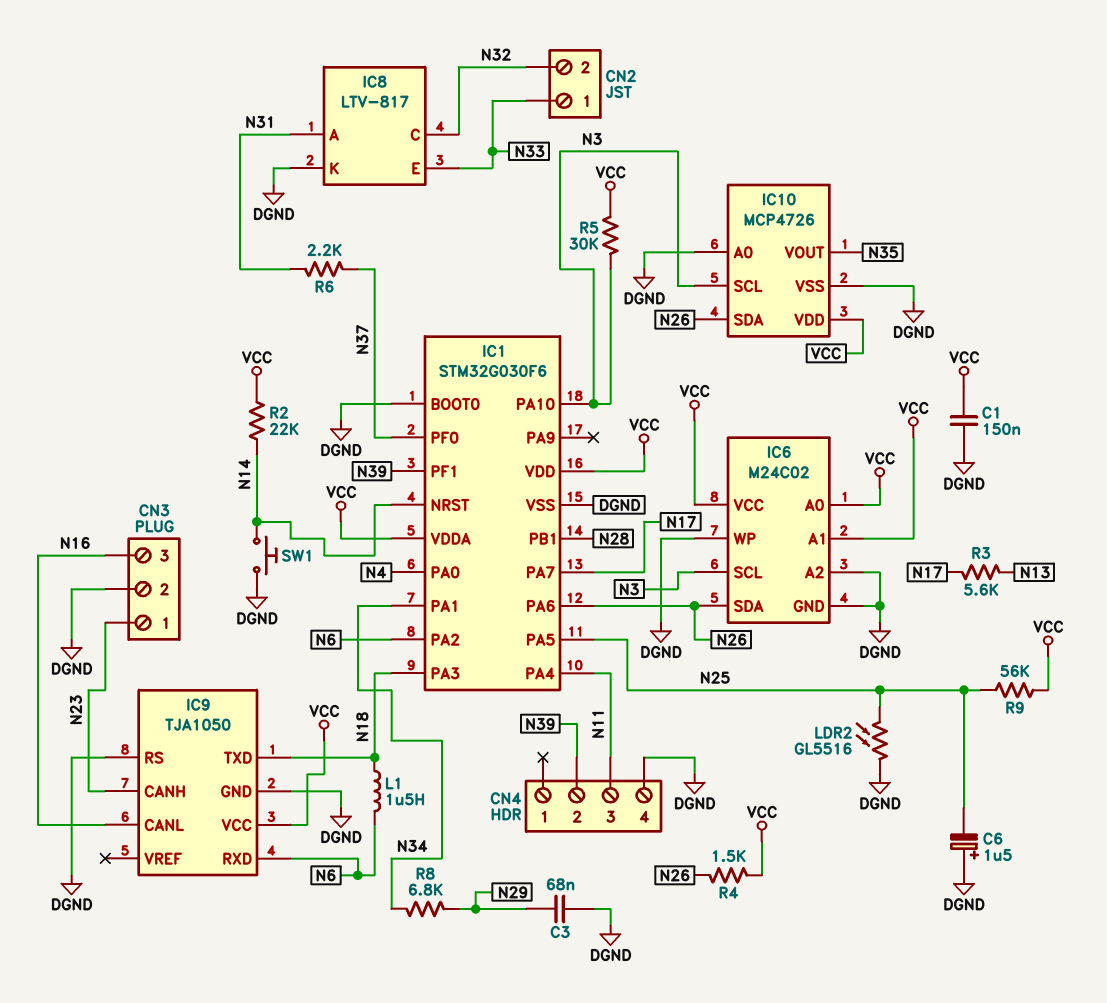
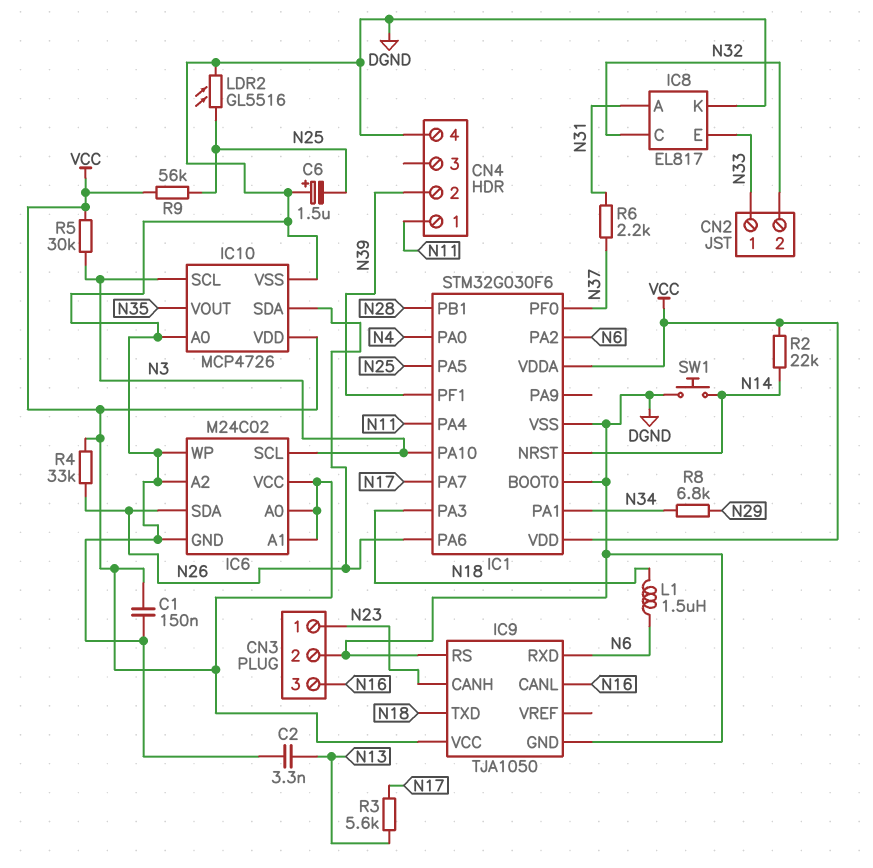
C2: none -> 3.3nF (DGND, N13)
C3: 68nF (DGND, N29) -> none
CN4 pin 1: none -> N11
CN4 pin 3: N11 -> none
IC8: LTV-817 -> EL817
R4: 1.5k (N26, VCC) -> 33k (N26, VCC)

